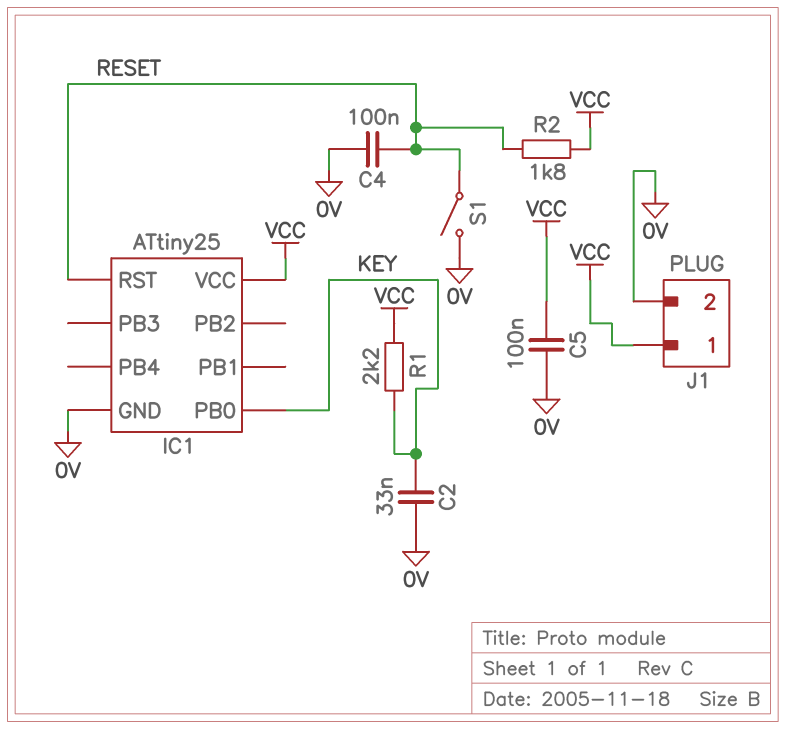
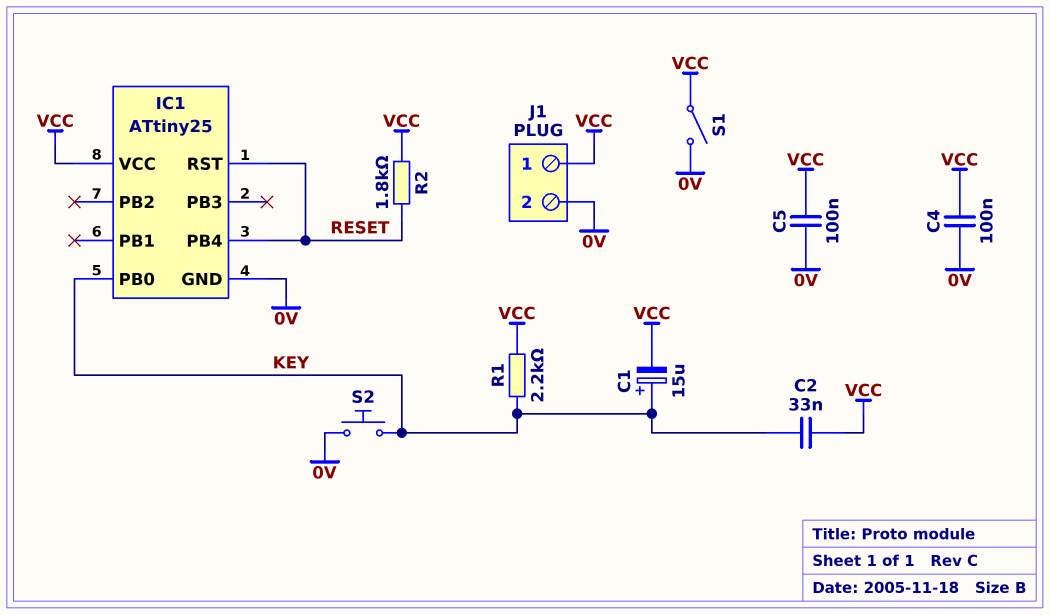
C1: none -> 15uF (plus KEY, minus VCC)
C2: 33nF (0V, KEY) -> 33nF (KEY, VCC)
C4: 100nF (0V, RESET) -> 100nF (0V, VCC)
IC1 pin PB4: none -> RESET
S1: switch (0V, RESET) -> switch (0V, VCC)
S2: none -> button (0V, KEY)

